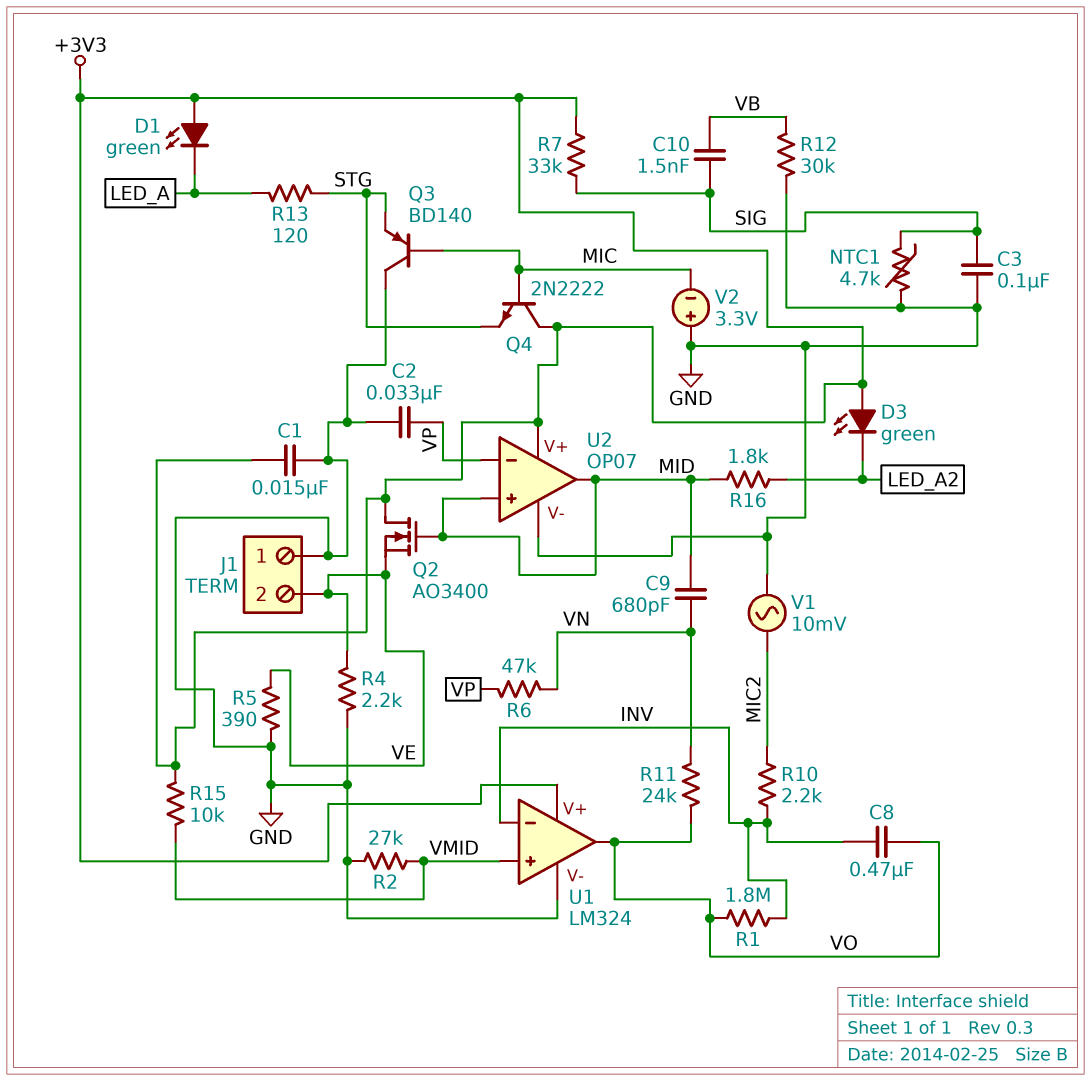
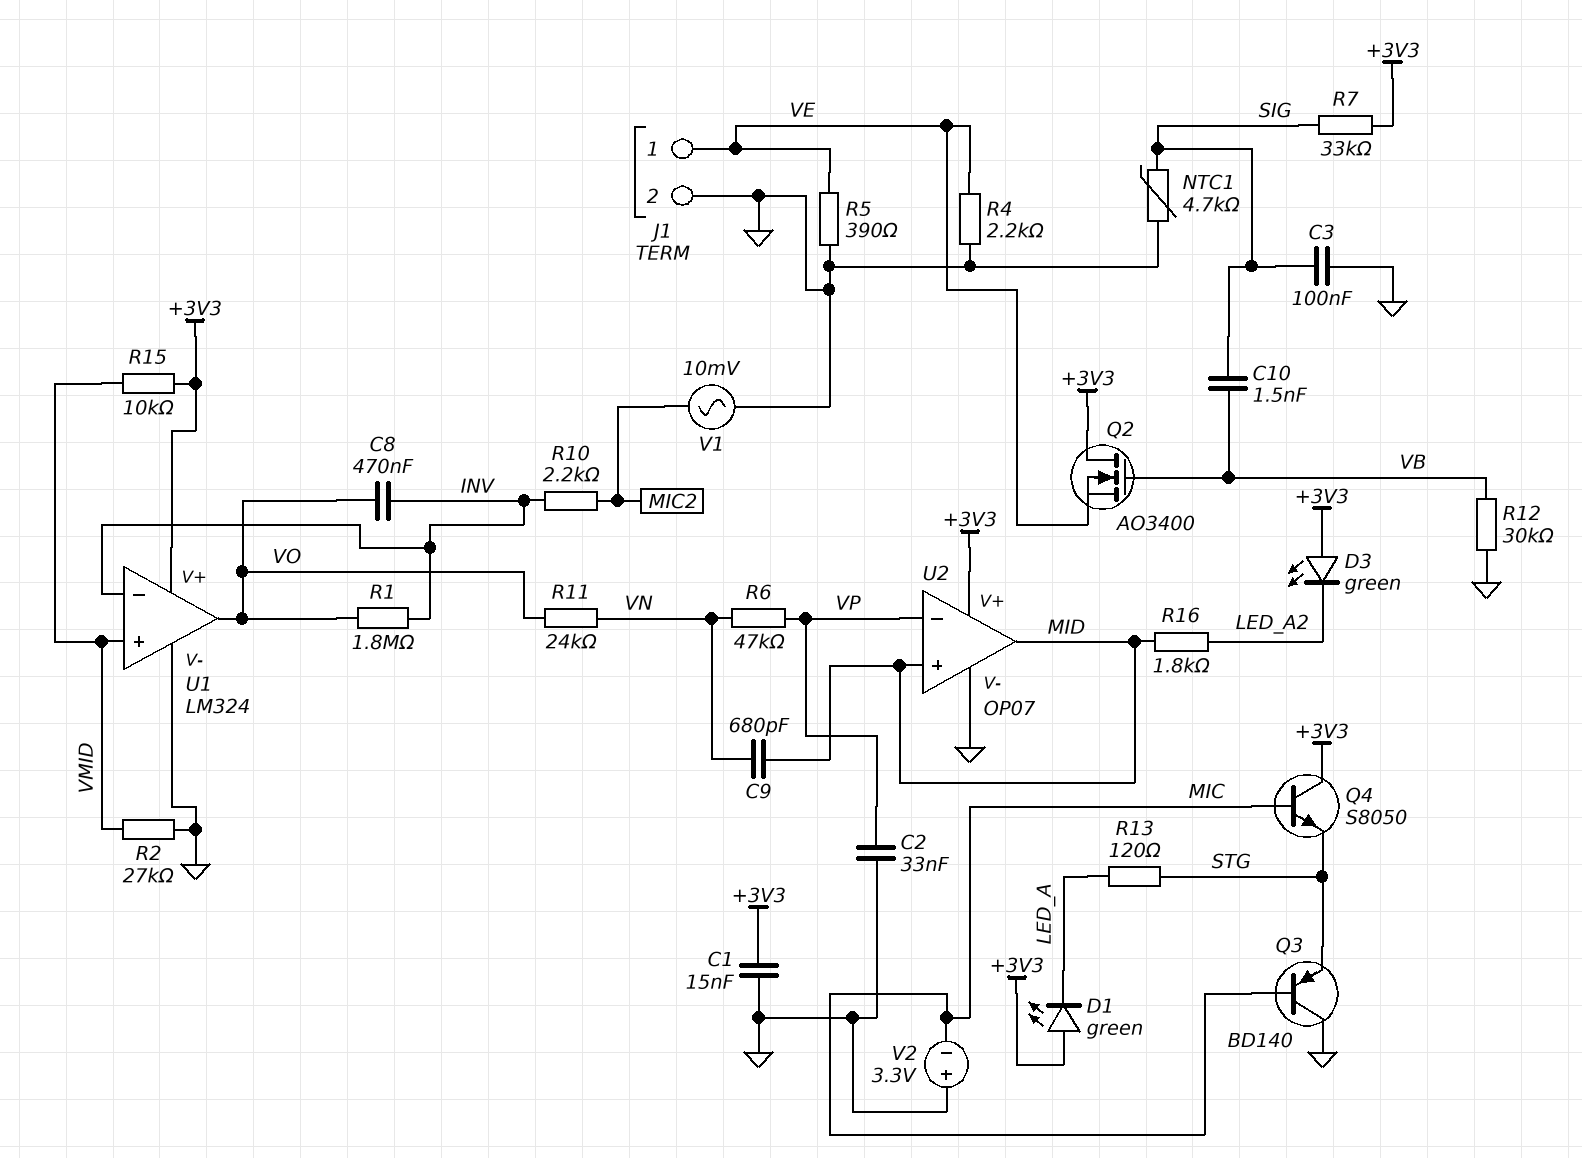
J1 pin 1: GND -> VE
J1 pin 2: VE -> GND
Q2: NMOS AO3400 (G MID, D +3V3, S VE) -> NMOS AO3400 (G VB, D +3V3, S VE)
Q4: NPN 2N2222 (B MIC, C +3V3, E STG) -> NPN S8050 (B MIC, C +3V3, E STG)

